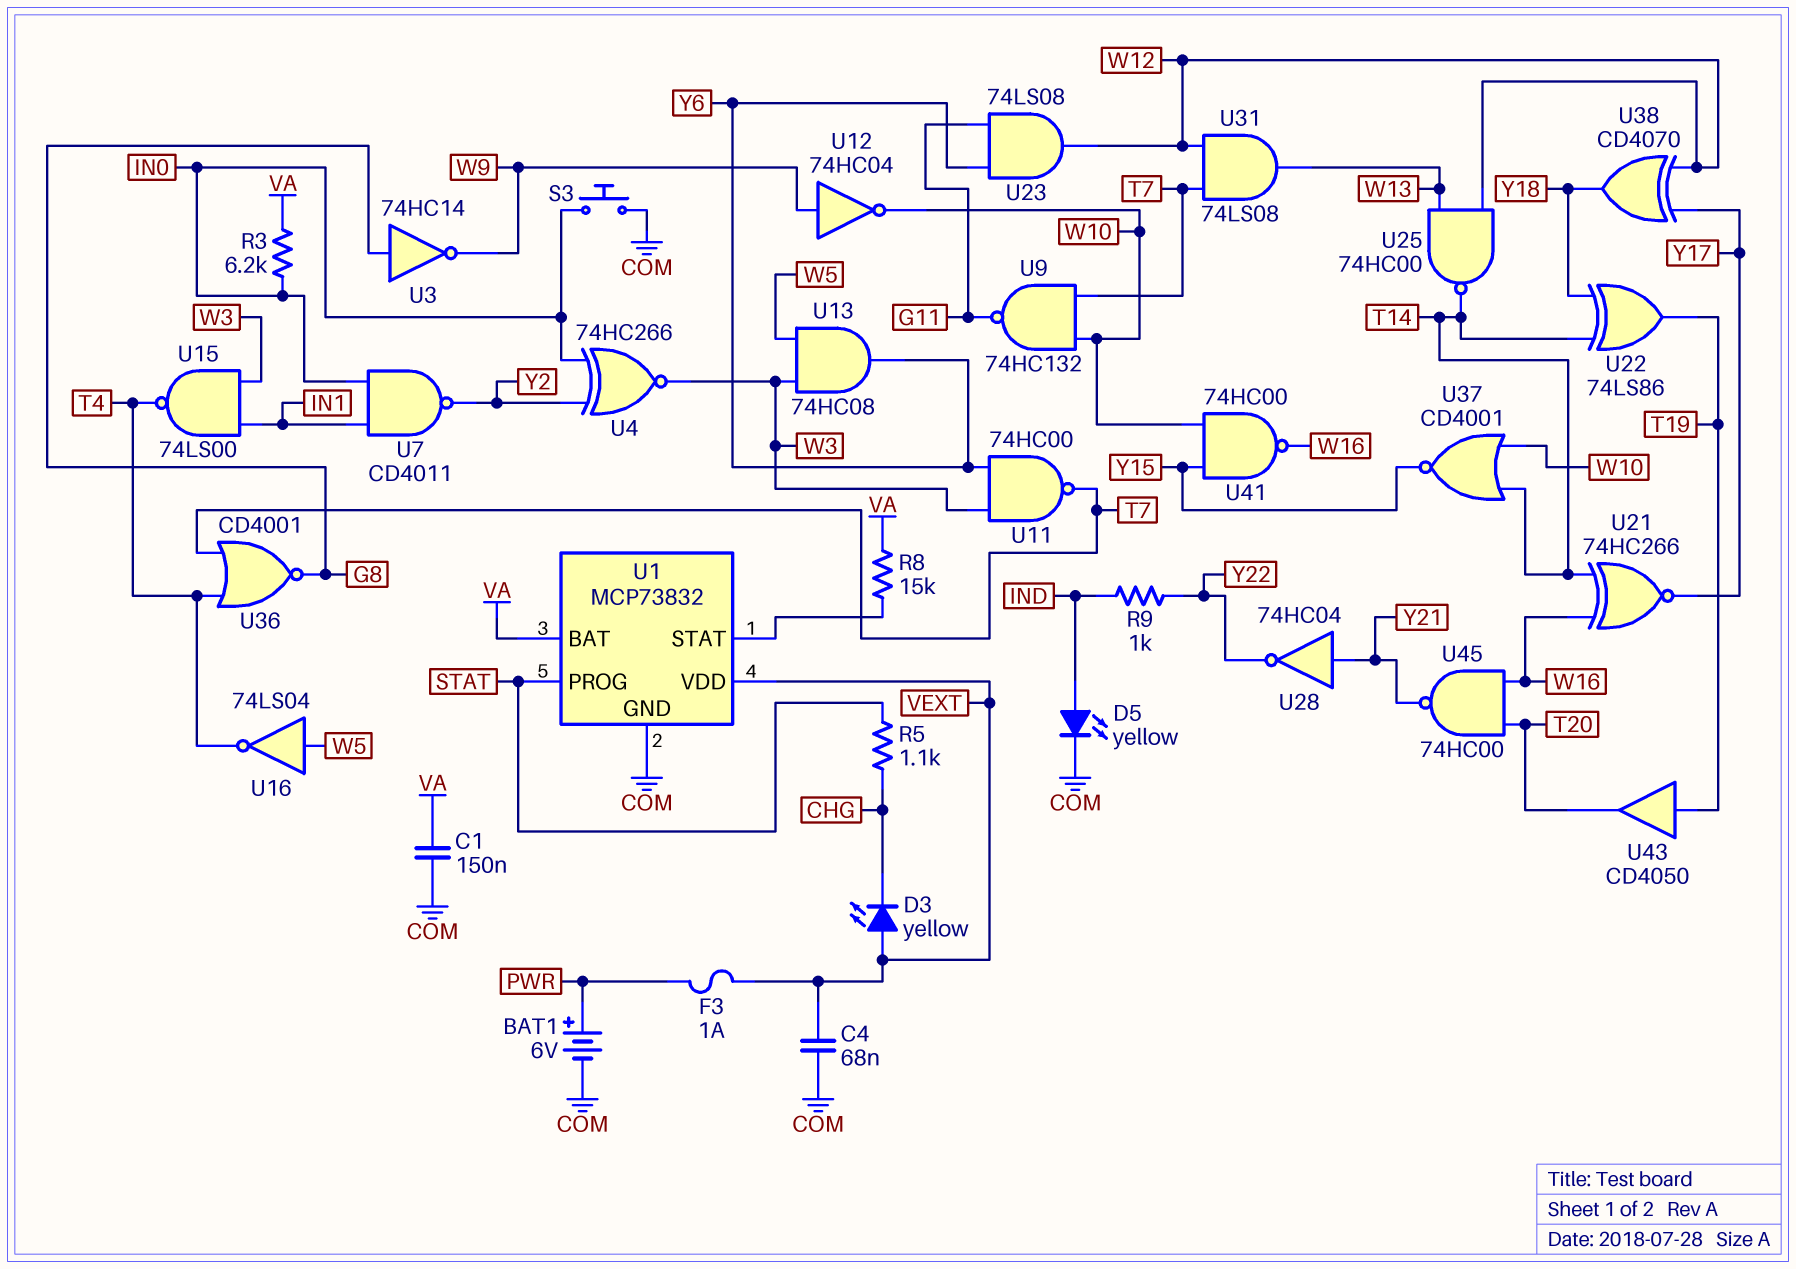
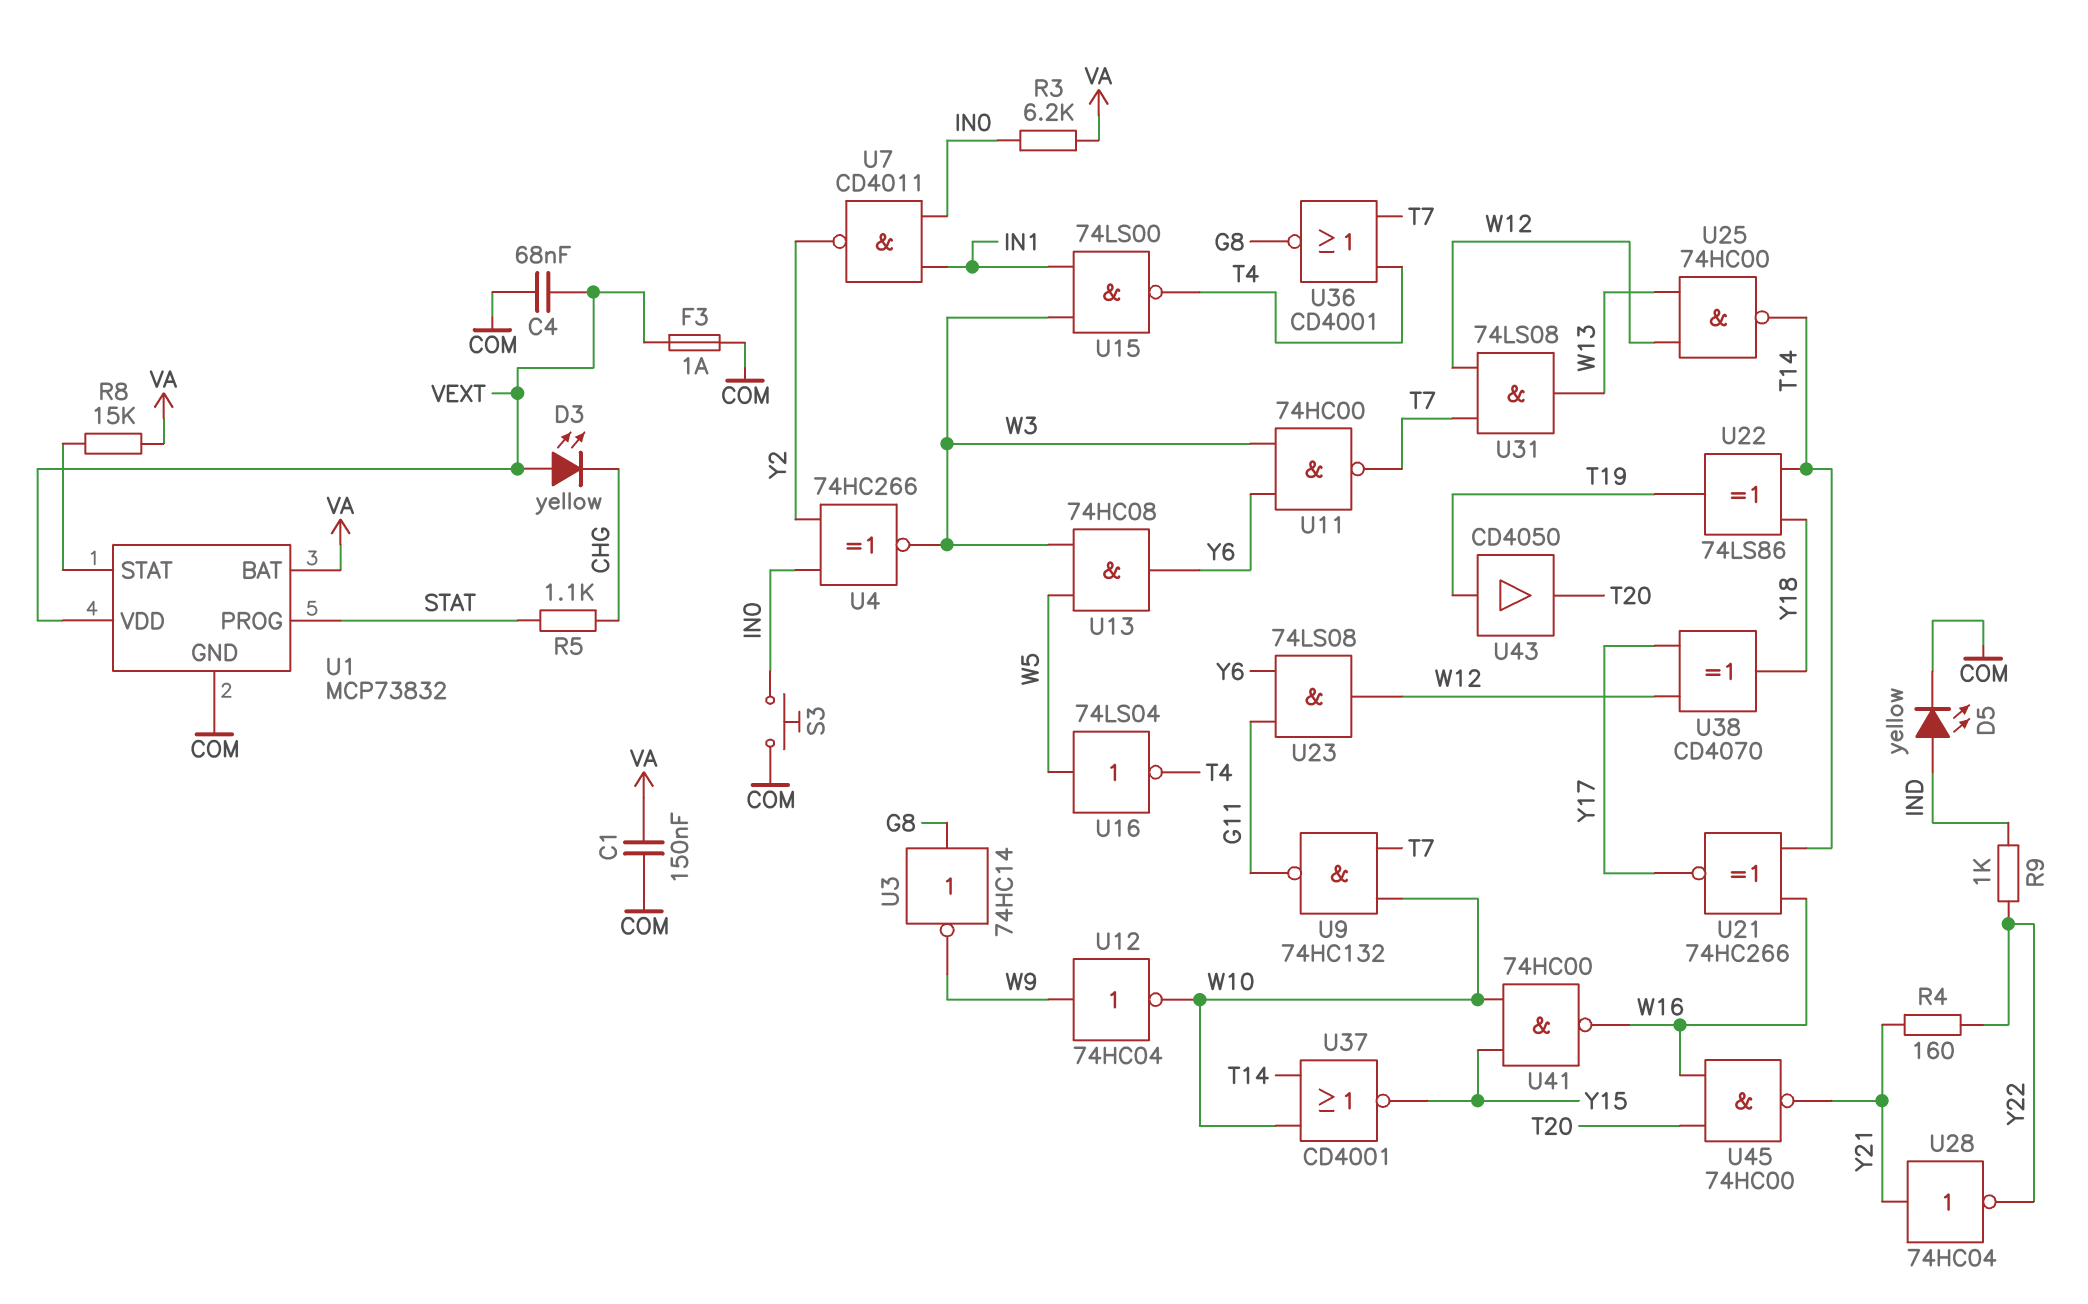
BAT1: 6V (plus PWR, minus COM) -> none
F3: 1A (PWR, VEXT) -> 1A (COM, VEXT)
R4: none -> 160 (Y21, Y22)

